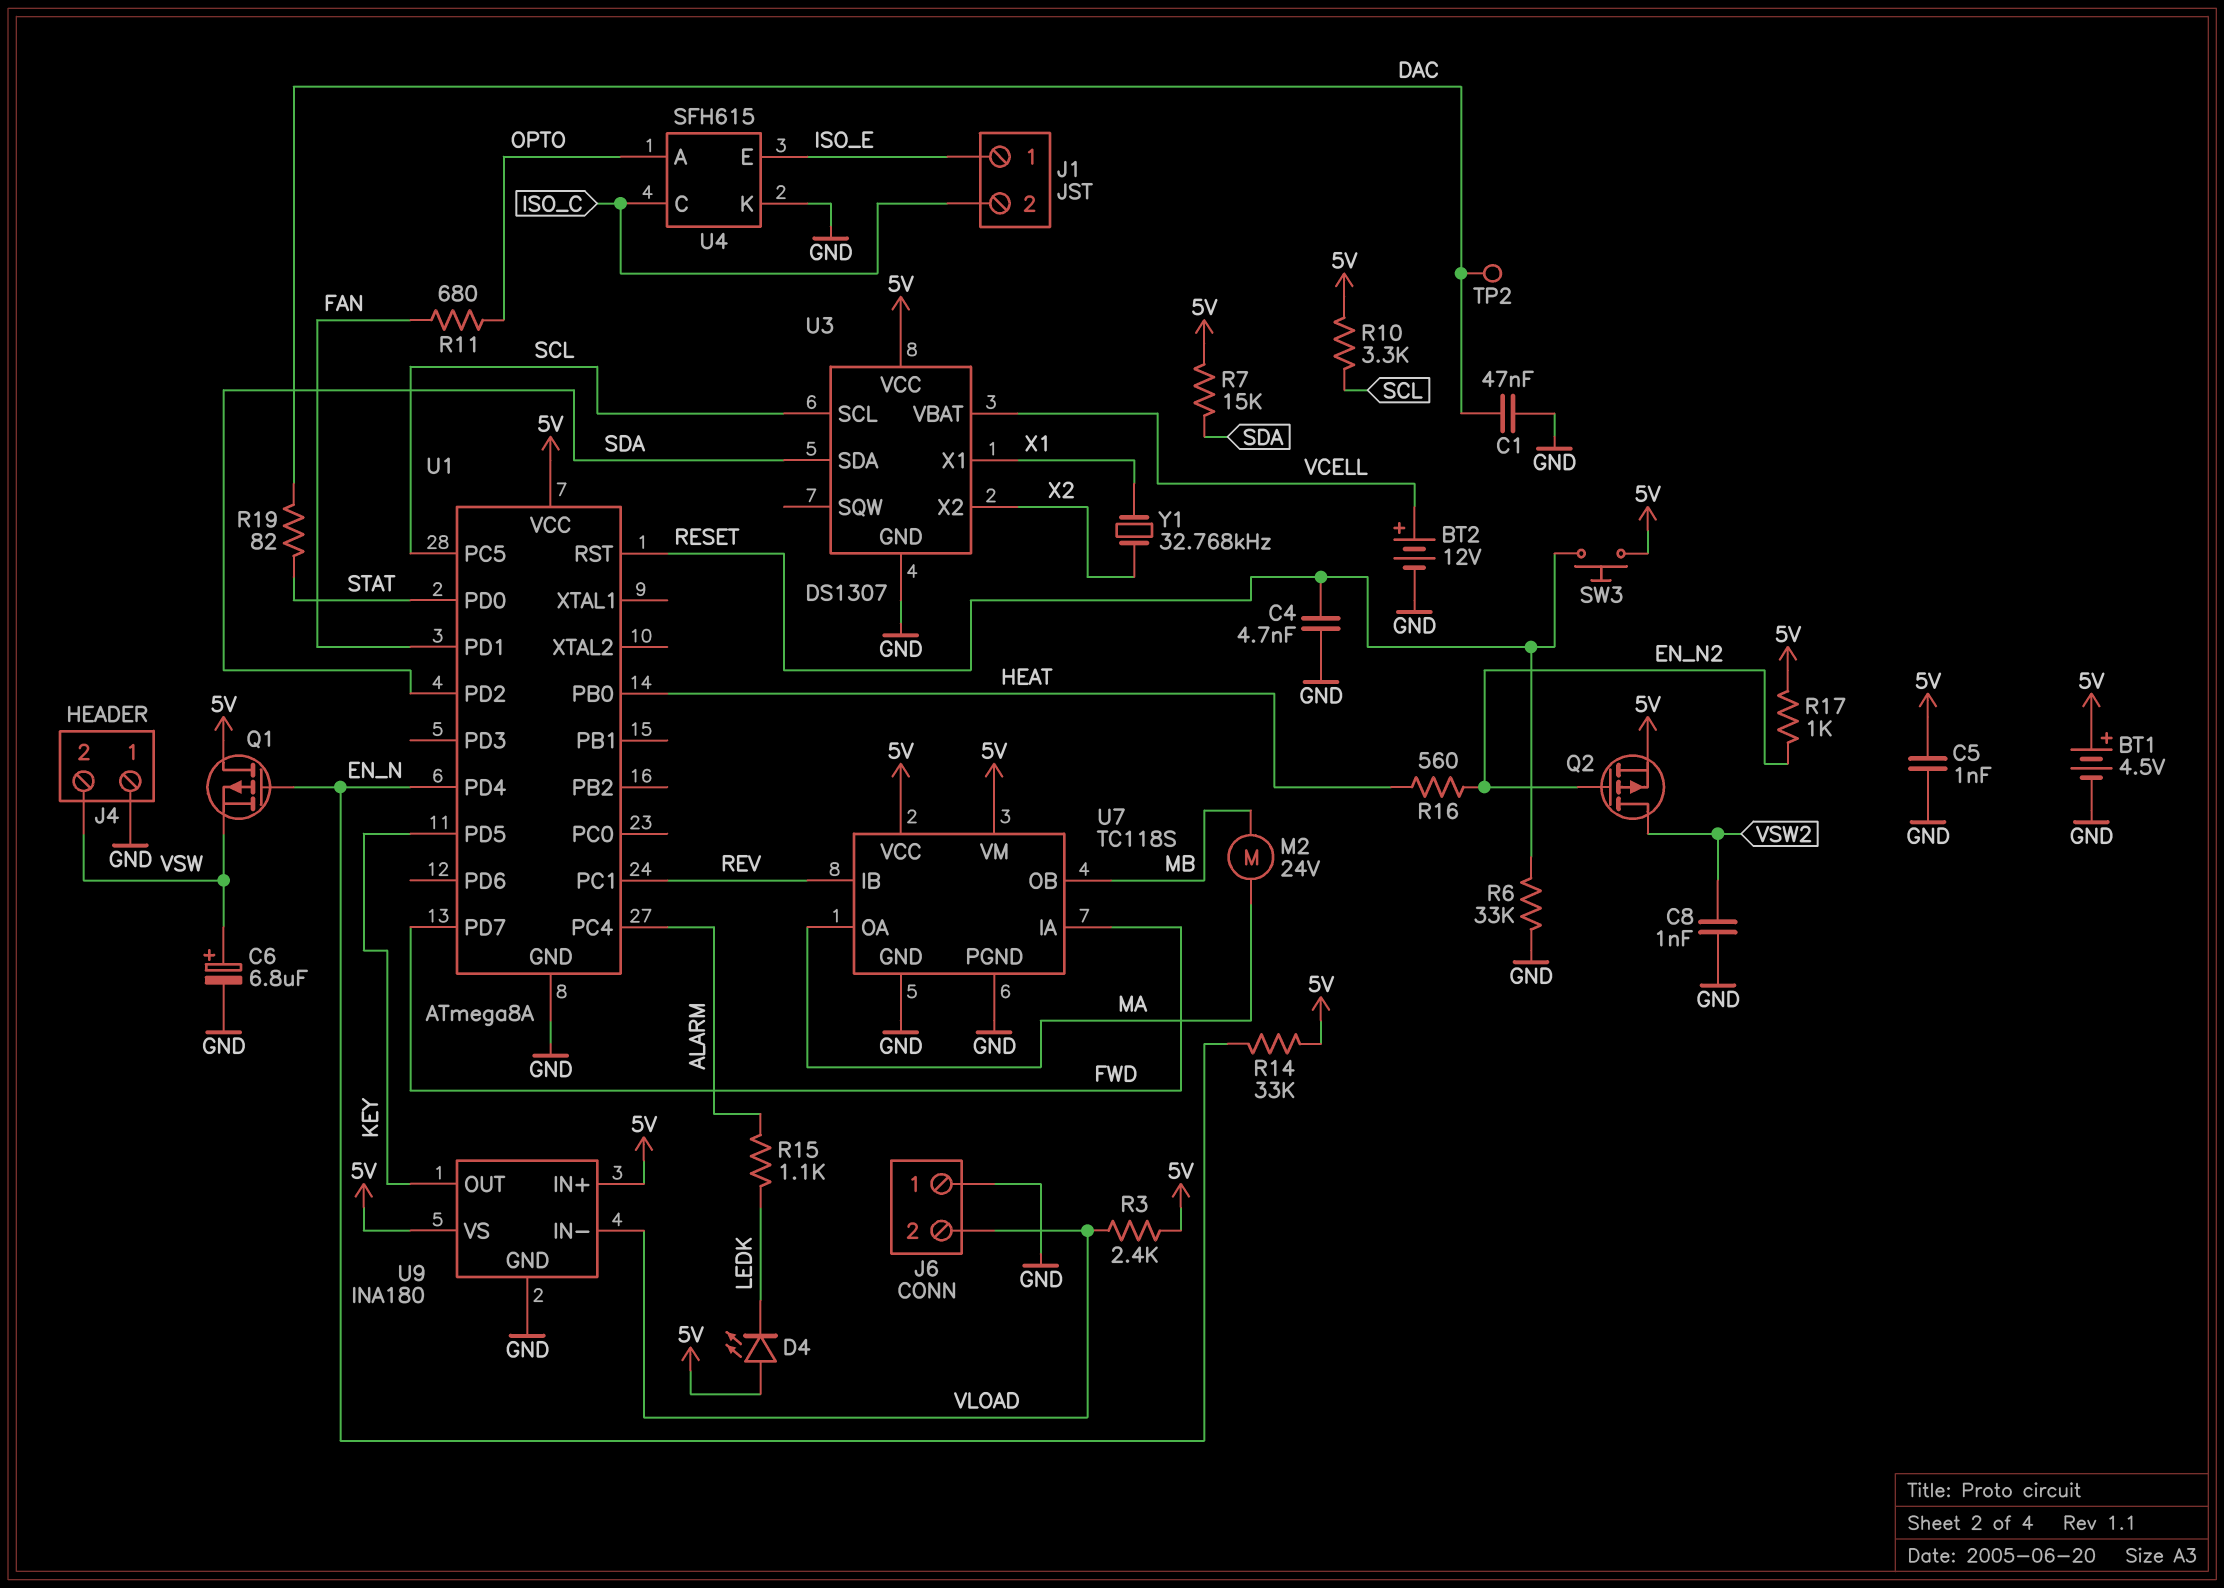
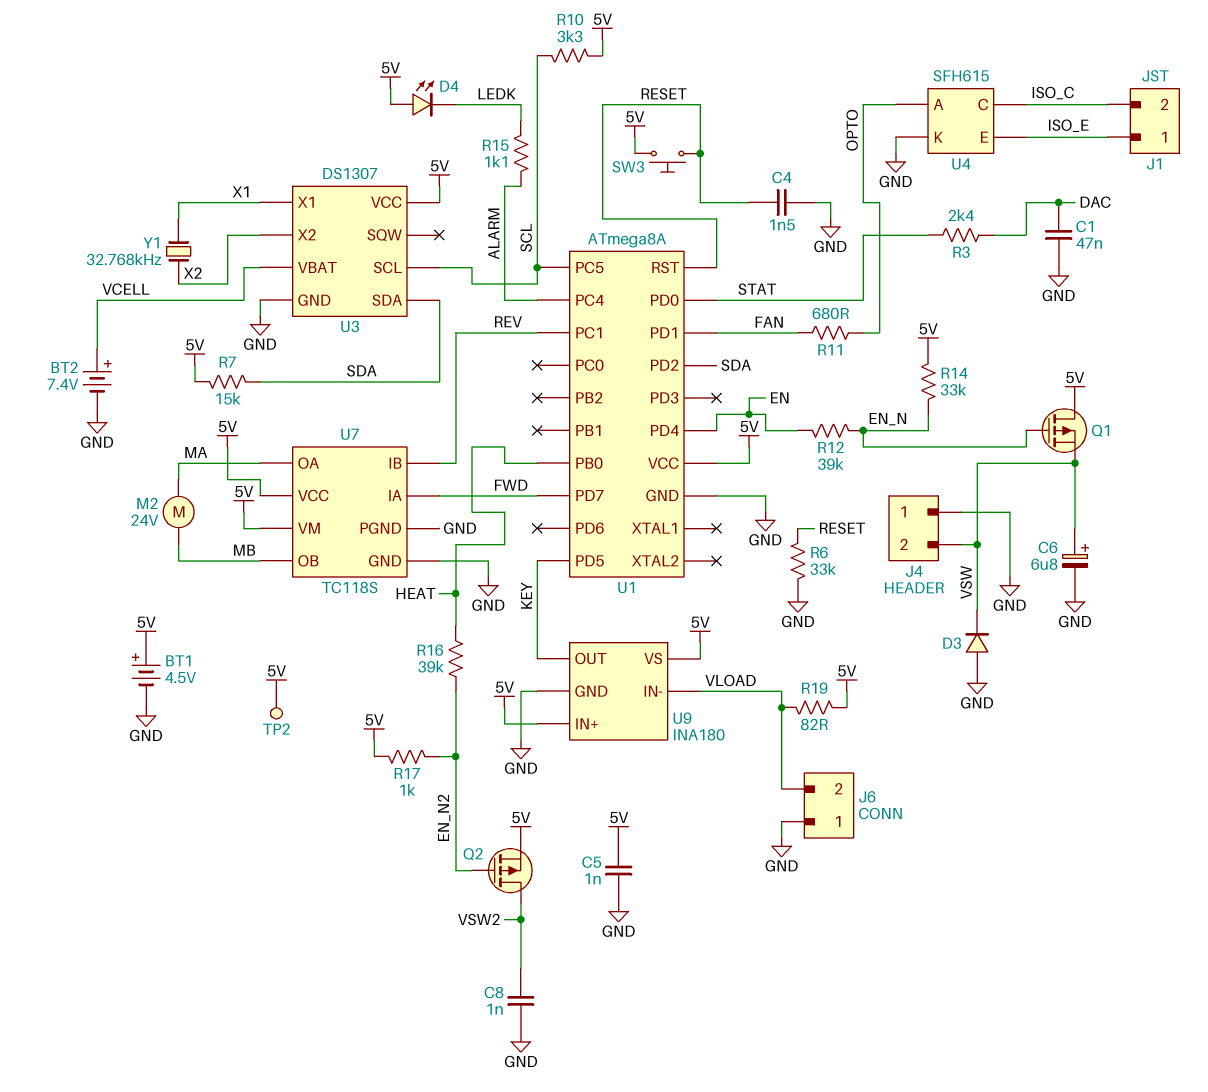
BT2: 12V (plus VCELL, minus GND) -> 7.4V (plus VCELL, minus GND)
C4: 4.7nF (GND, RESET) -> 1.5nF (GND, RESET)
D3: none -> diode (A GND, K VSW)
R3: 2.4k (5V, VLOAD) -> 2.4k (DAC, STAT)
R12: none -> 39k (EN, EN_N)
R16: 560 (EN_N2, HEAT) -> 39k (EN_N2, HEAT)
R19: 82 (DAC, STAT) -> 82 (5V, VLOAD)
TP2: test point (DAC) -> test point (5V)
U1 pin PD4: EN_N -> EN

